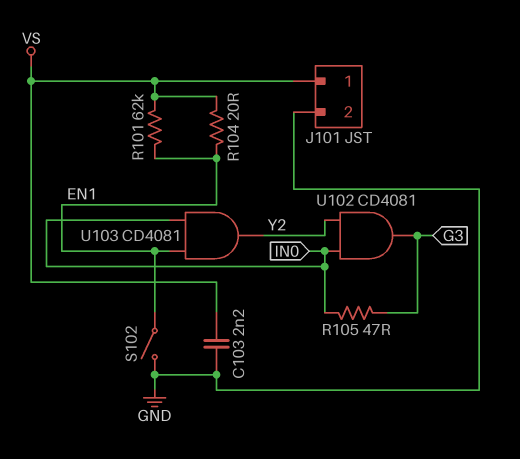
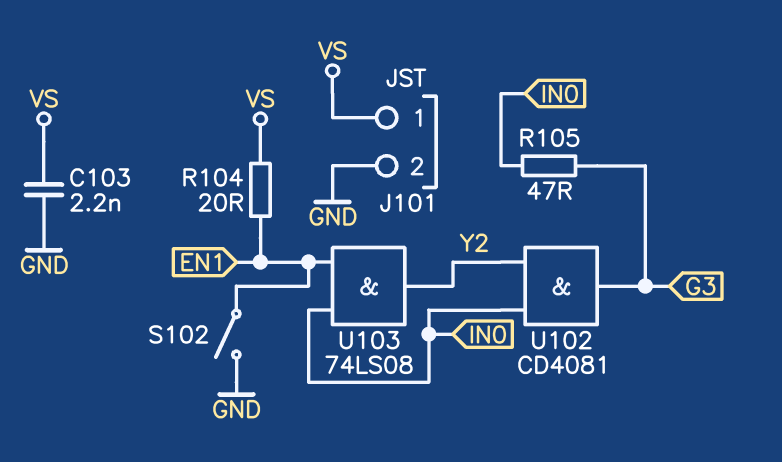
R101: 62k (EN1, VS) -> none
U103: AND CD4081 (in EN1, in IN0, out Y2) -> AND 74LS08 (in EN1, in IN0, out Y2)

